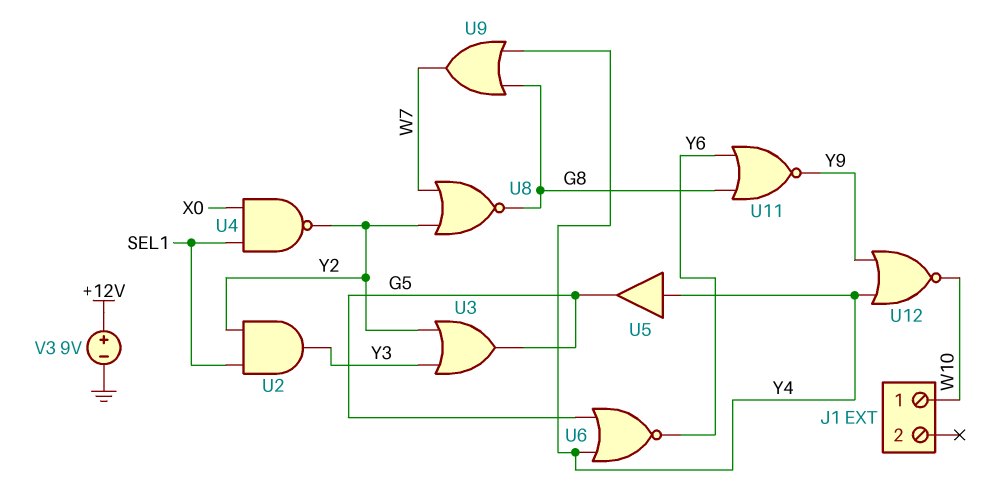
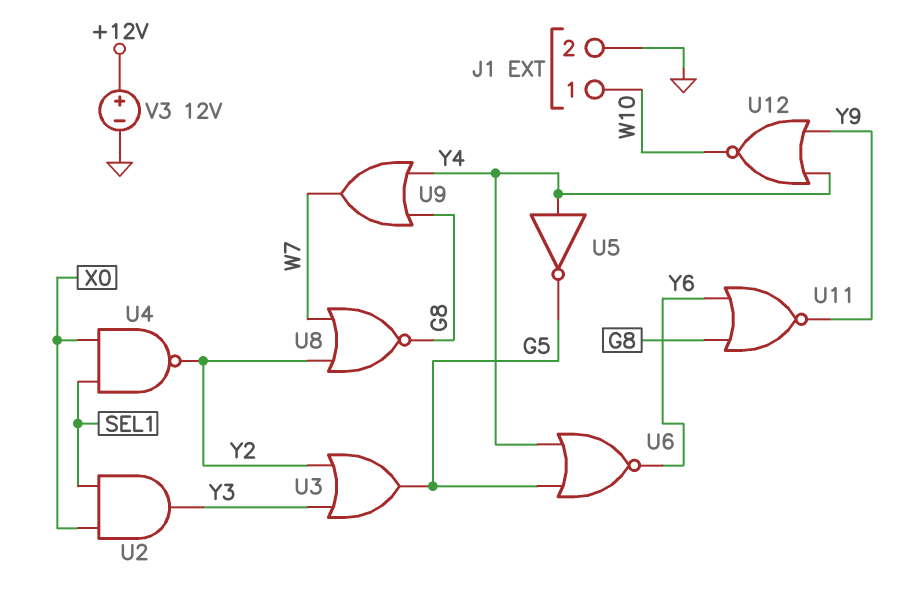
J1 pin 2: none -> GND
U2: AND (in SEL1, in Y2, out Y3) -> AND (in SEL1, in X0, out Y3)
U5: buffer (in Y4, out G5) -> NOT (in Y4, out G5)
V3: 9V (plus +12V, minus GND) -> 12V (plus +12V, minus GND)

